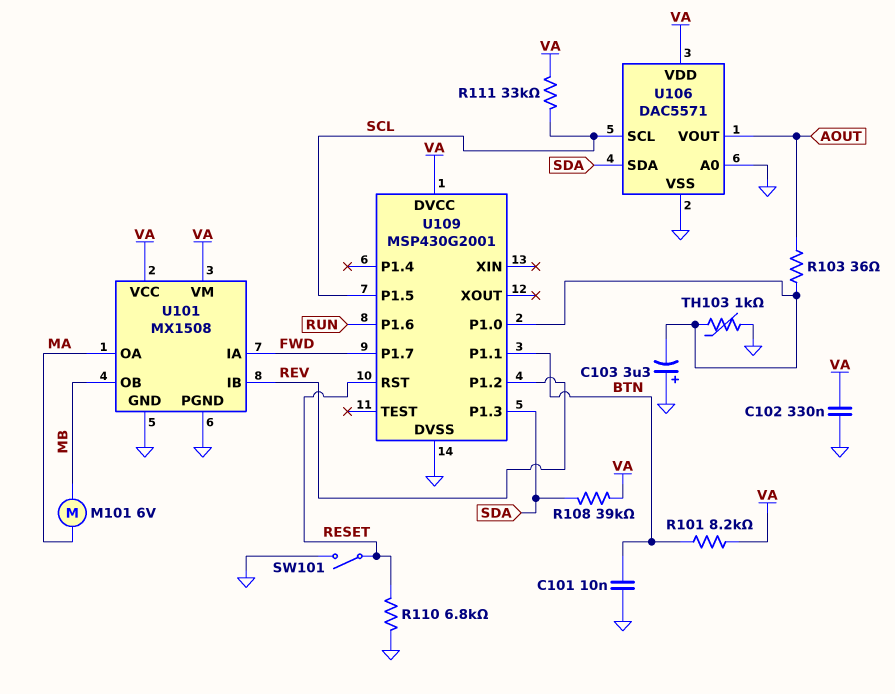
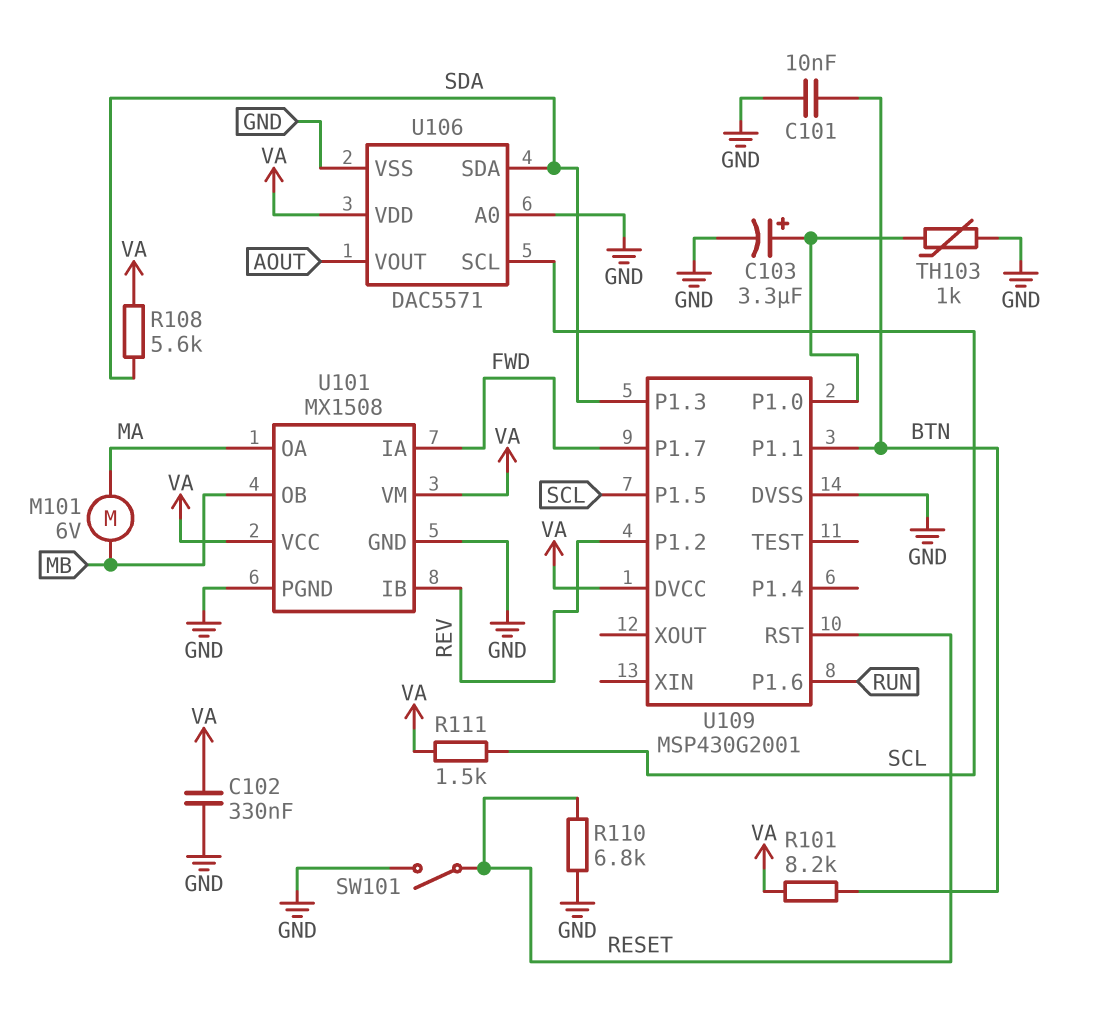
C103: 3.3uF (plus GND, minus U109/P1.0) -> 3.3uF (plus U109/P1.0, minus GND)
R103: 36 (AOUT, U109/P1.0) -> none
R108: 39k (SDA, VA) -> 5.6k (SDA, VA)
R111: 33k (SCL, VA) -> 1.5k (SCL, VA)

